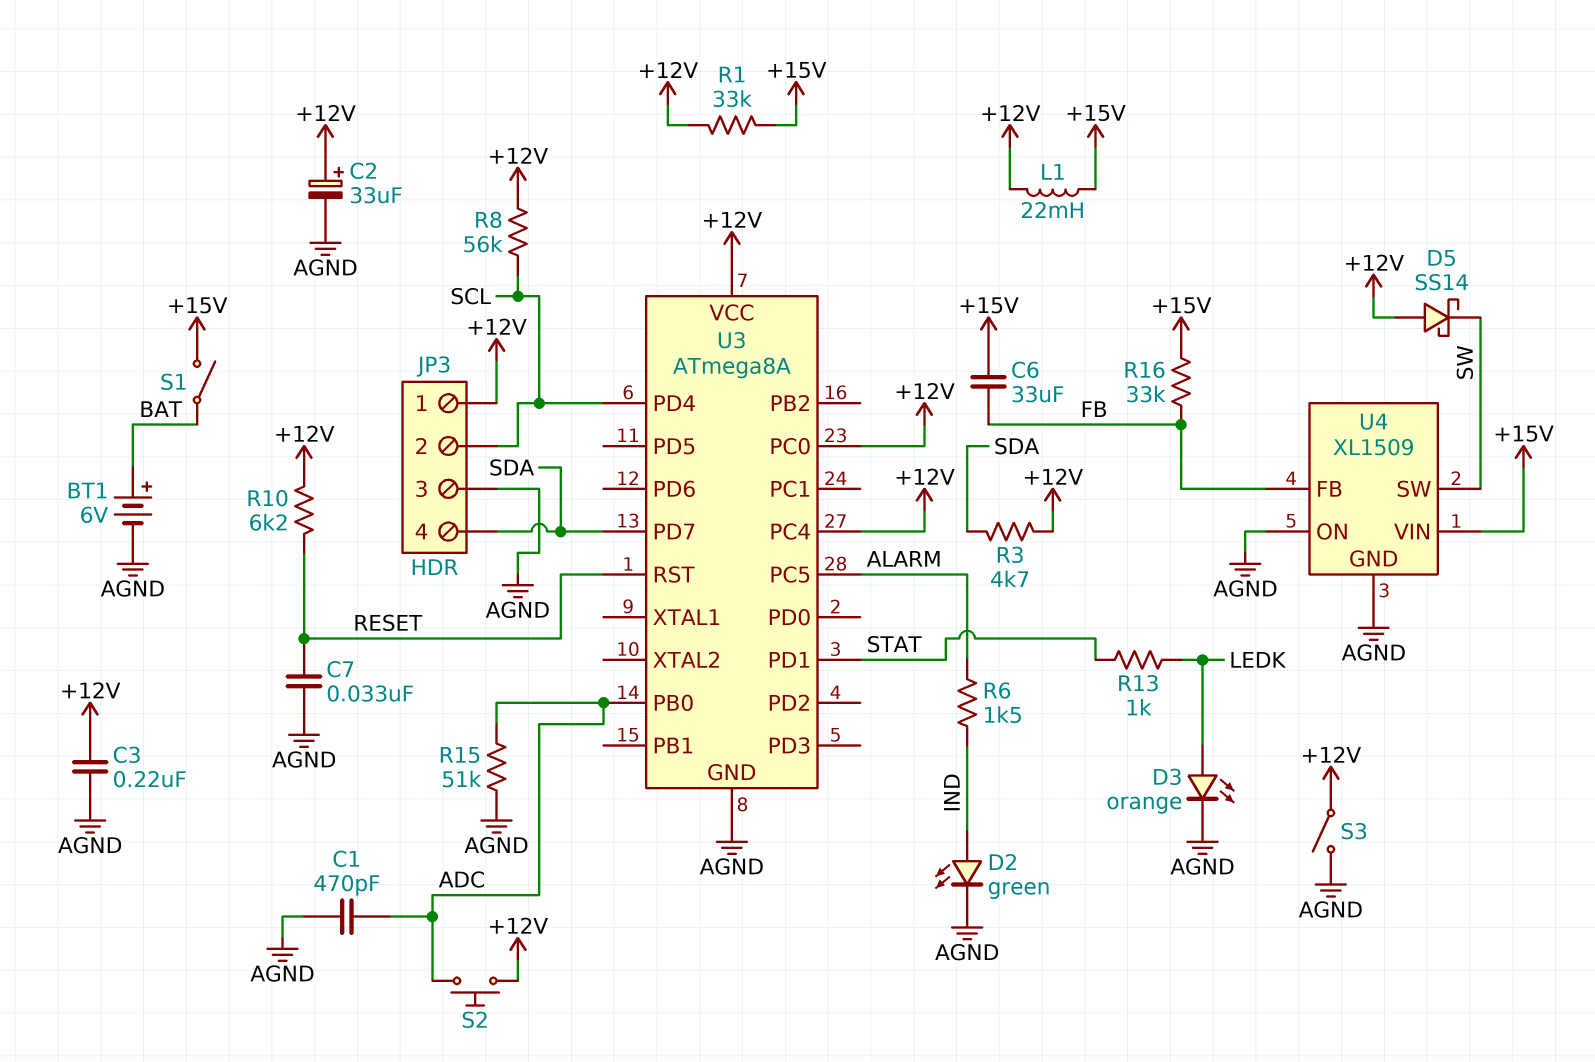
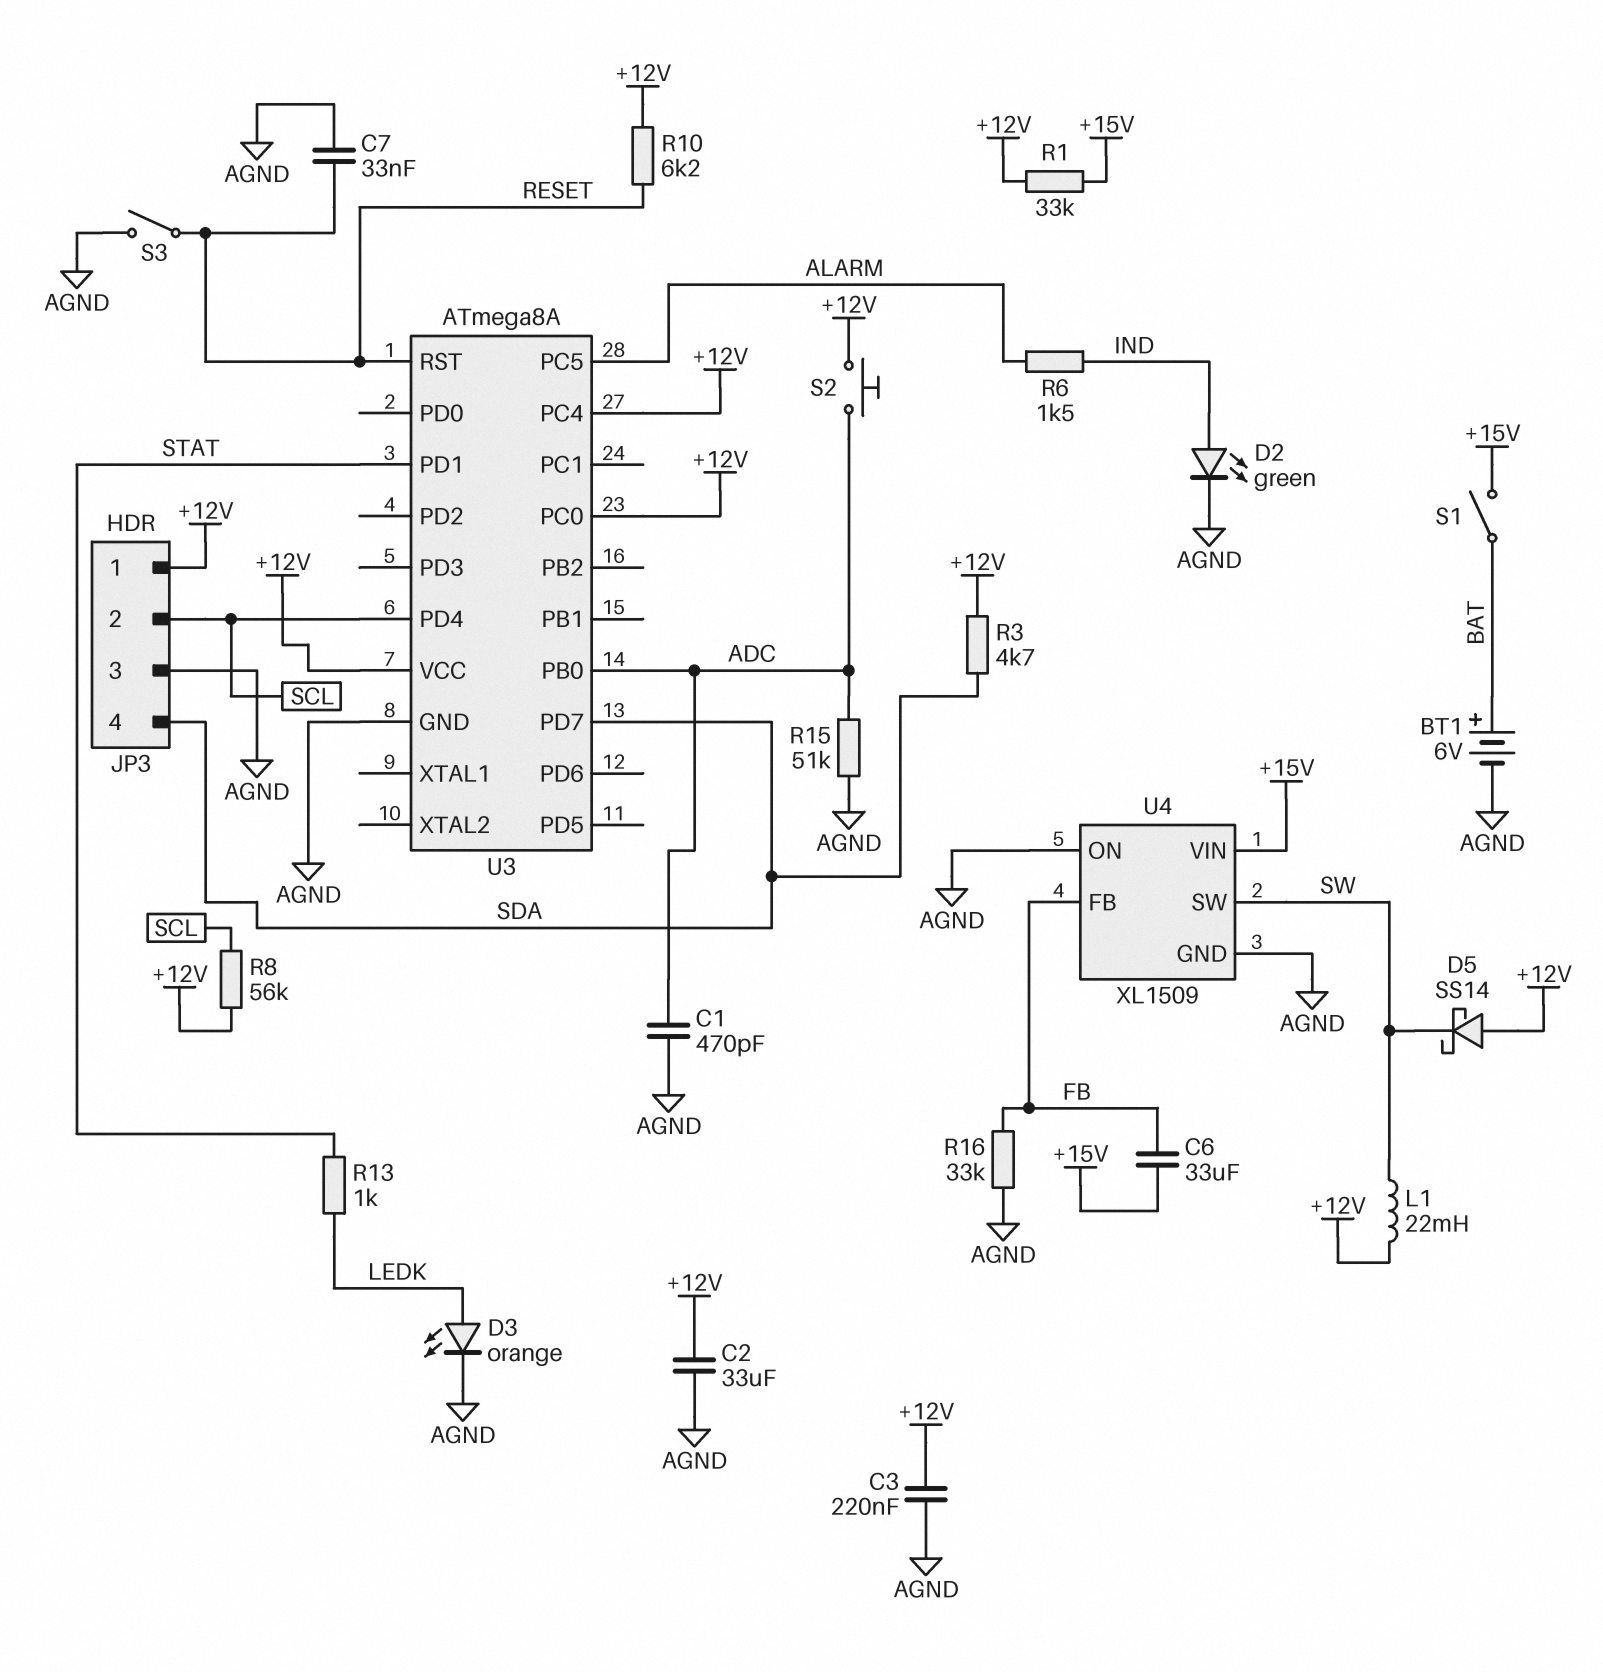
C2: 33uF (plus +12V, minus AGND) -> 33uF (+12V, AGND)
L1: 22mH (+12V, +15V) -> 22mH (+12V, SW)
R16: 33k (+15V, FB) -> 33k (AGND, FB)
S3: switch (+12V, AGND) -> switch (AGND, RESET)

